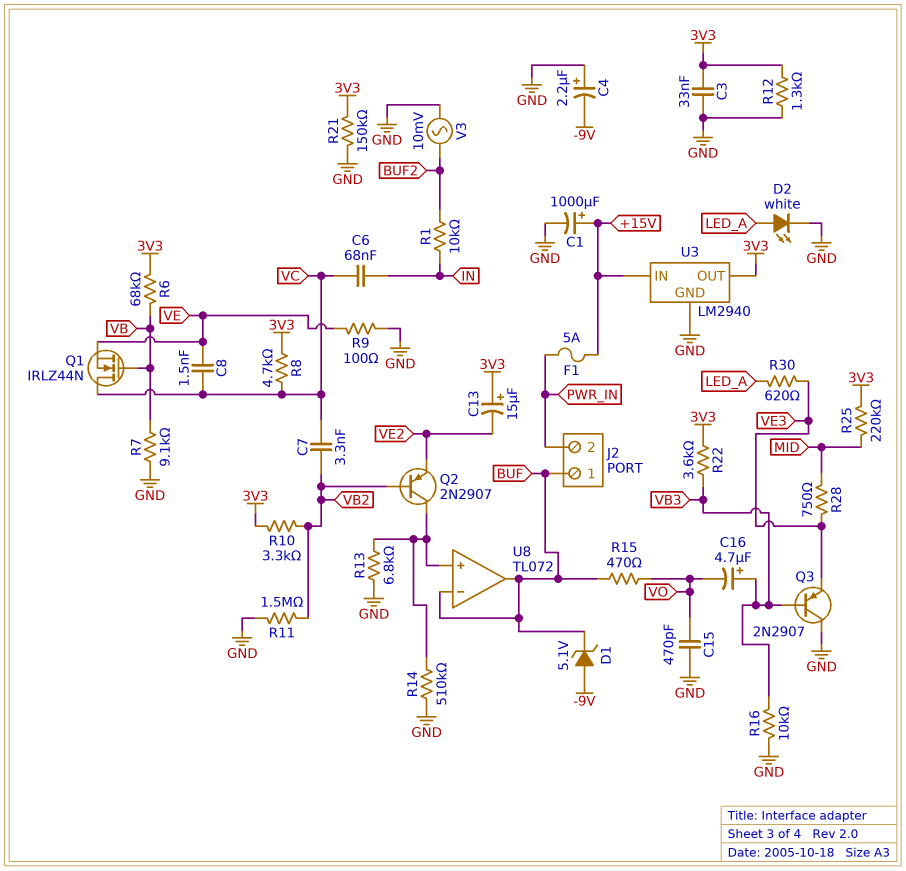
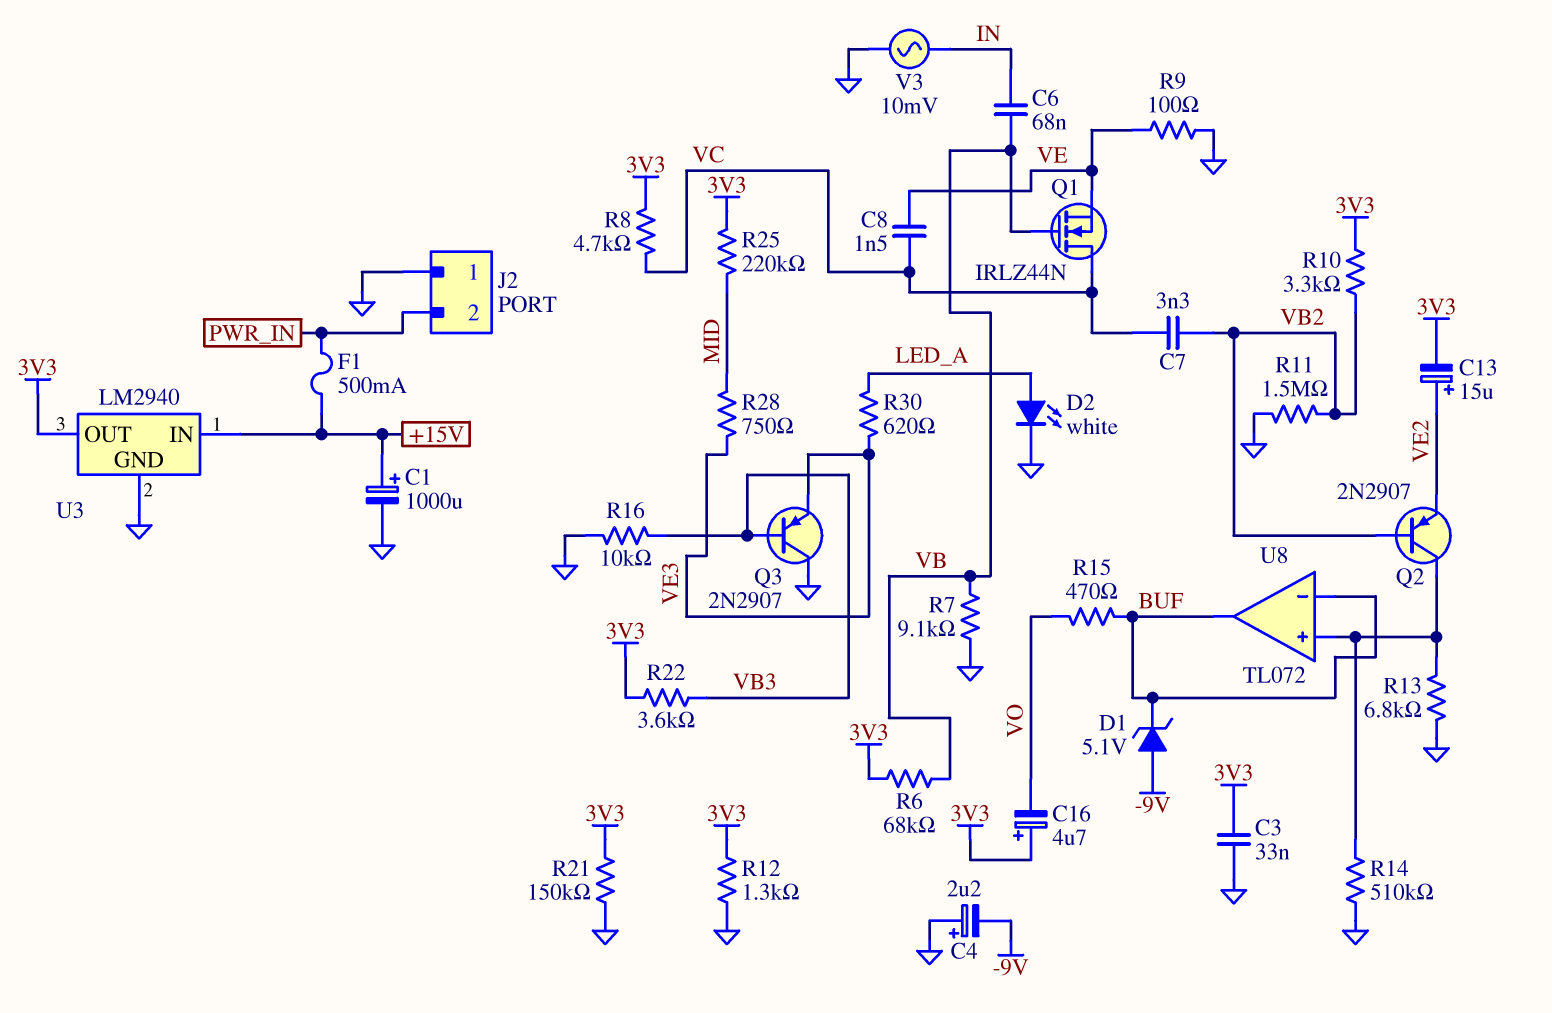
C6: 68nF (IN, VC) -> 68nF (IN, VB)
C13: 15uF (plus 3V3, minus VE2) -> 15uF (plus VE2, minus 3V3)
C15: 470pF (GND, VO) -> none
C16: 4.7uF (plus VB3, minus VO) -> 4.7uF (plus 3V3, minus VO)
F1: 5A (+15V, PWR_IN) -> 500mA (+15V, PWR_IN)
J2 pin 1: BUF -> GND
R1: 10k (BUF2, IN) -> none
V3: AC 10mV (BUF2, GND) -> AC 10mV (GND, IN)

